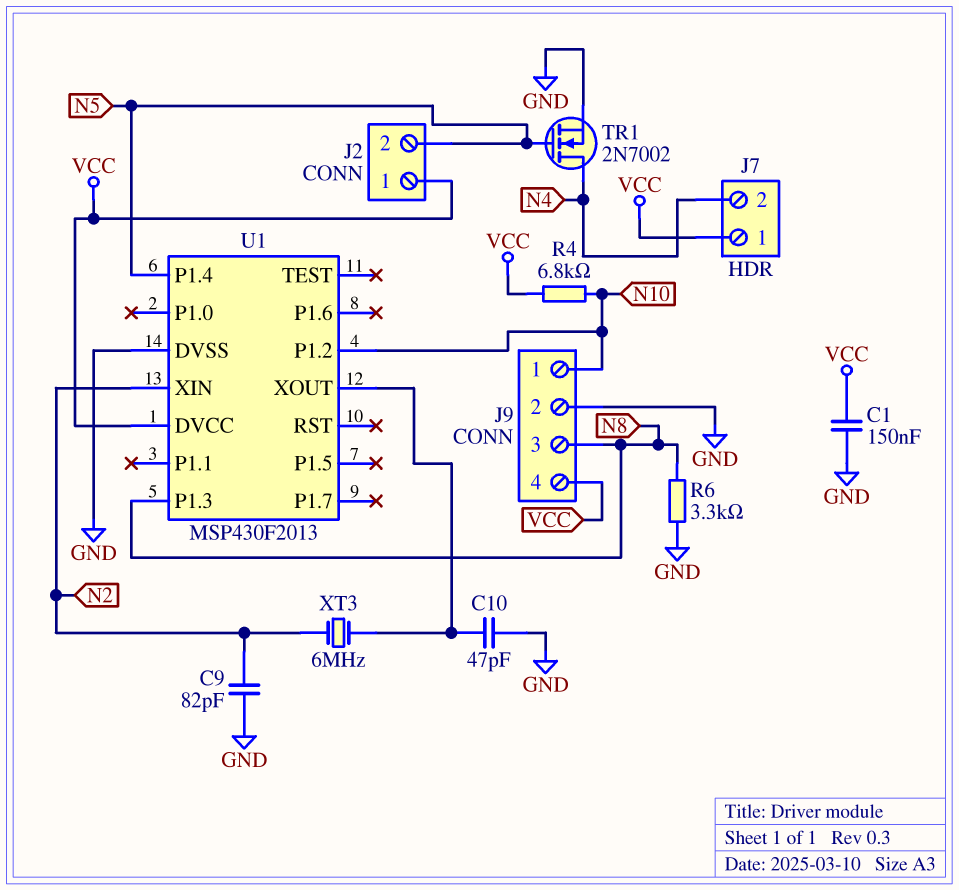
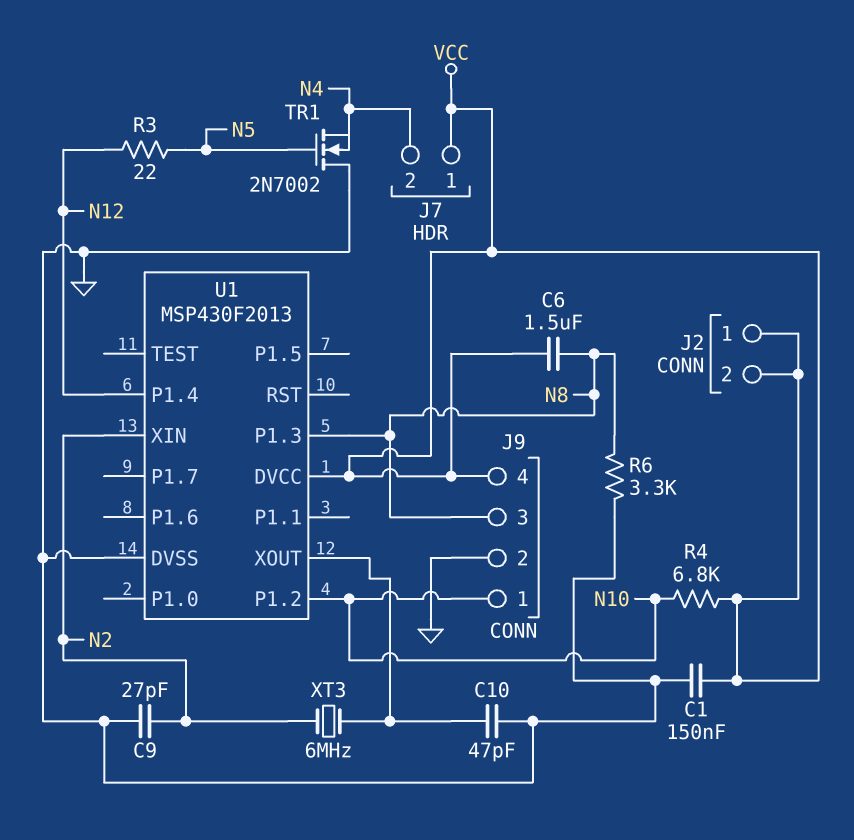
C6: none -> 1.5uF (N8, VCC)
C9: 82pF (GND, N2) -> 27pF (GND, N2)
J2 pin 2: N5 -> VCC
R3: none -> 22 (N5, N12)
TR1: NMOS 2N7002 (G N5, D N4, S GND) -> NMOS 2N7002 (G N5, D GND, S N4)
U1 pin P1.4: N5 -> N12

